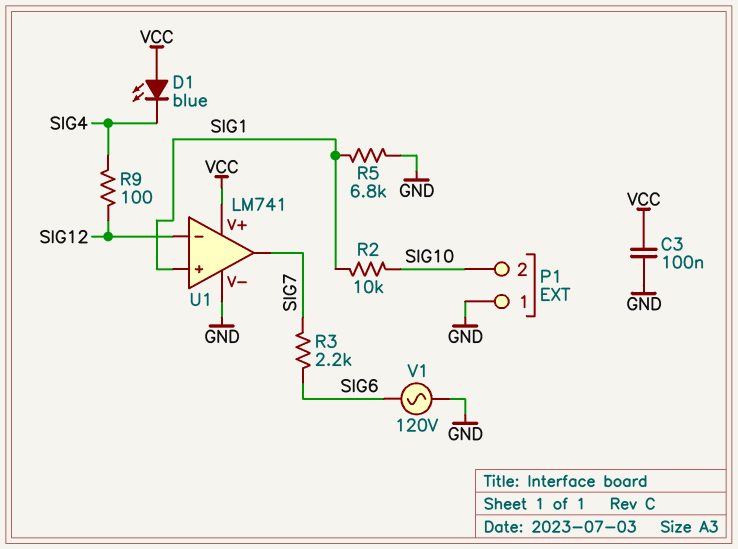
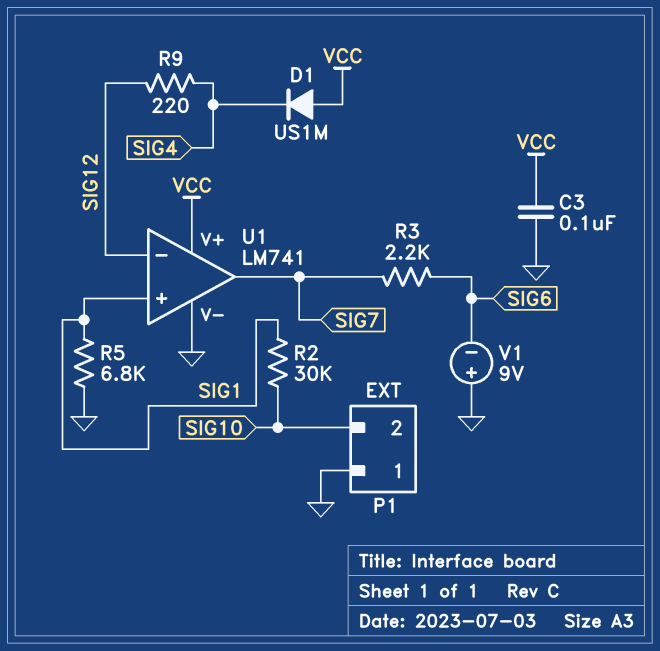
D1: LED blue (A VCC, K SIG4) -> diode US1M (A VCC, K SIG4)
R2: 10k (SIG1, SIG10) -> 30k (SIG1, SIG10)
R9: 100 (SIG4, SIG12) -> 220 (SIG4, SIG12)
V1: AC 120V (GND, SIG6) -> 9V (plus GND, minus SIG6)

